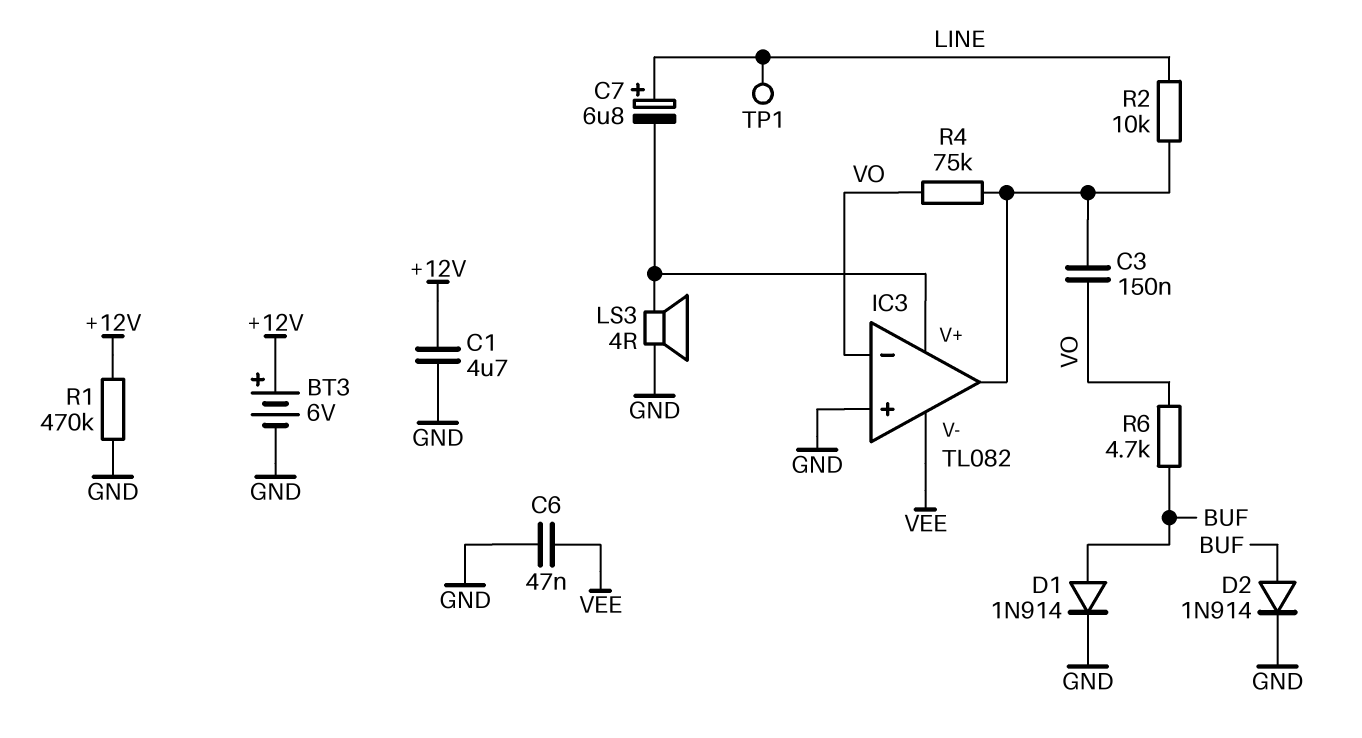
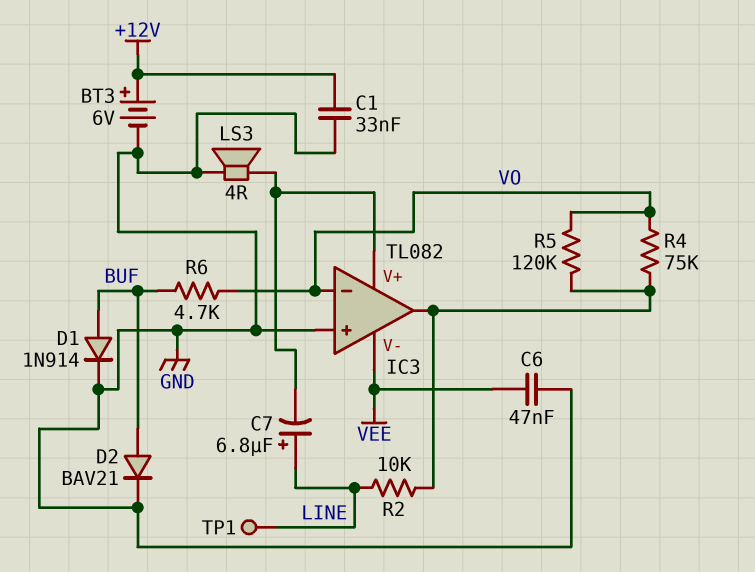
C1: 4.7uF (+12V, GND) -> 33nF (+12V, GND)
C3: 150nF (IC3/out, VO) -> none
D2: diode 1N914 (A BUF, K GND) -> diode BAV21 (A BUF, K GND)
R1: 470k (+12V, GND) -> none
R5: none -> 120k (IC3/out, VO)

